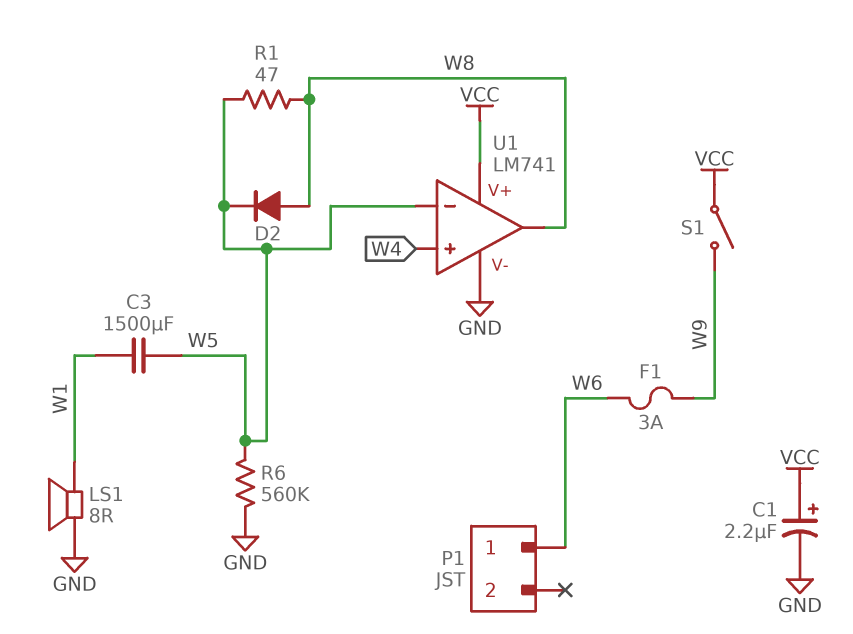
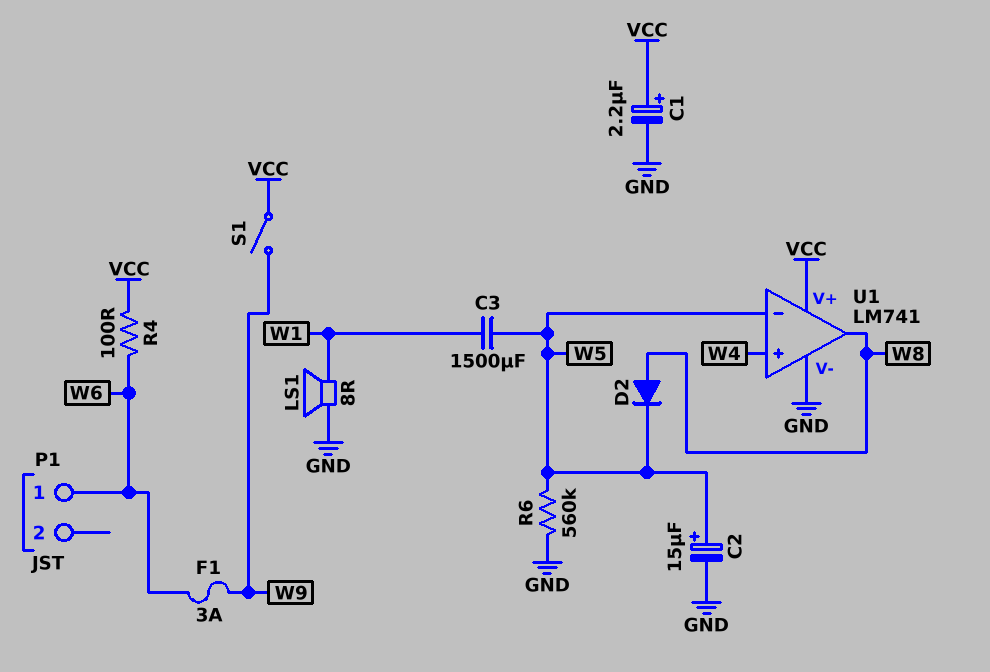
C2: none -> 15uF (plus W5, minus GND)
R1: 47 (W5, W8) -> none
R4: none -> 100 (VCC, W6)

